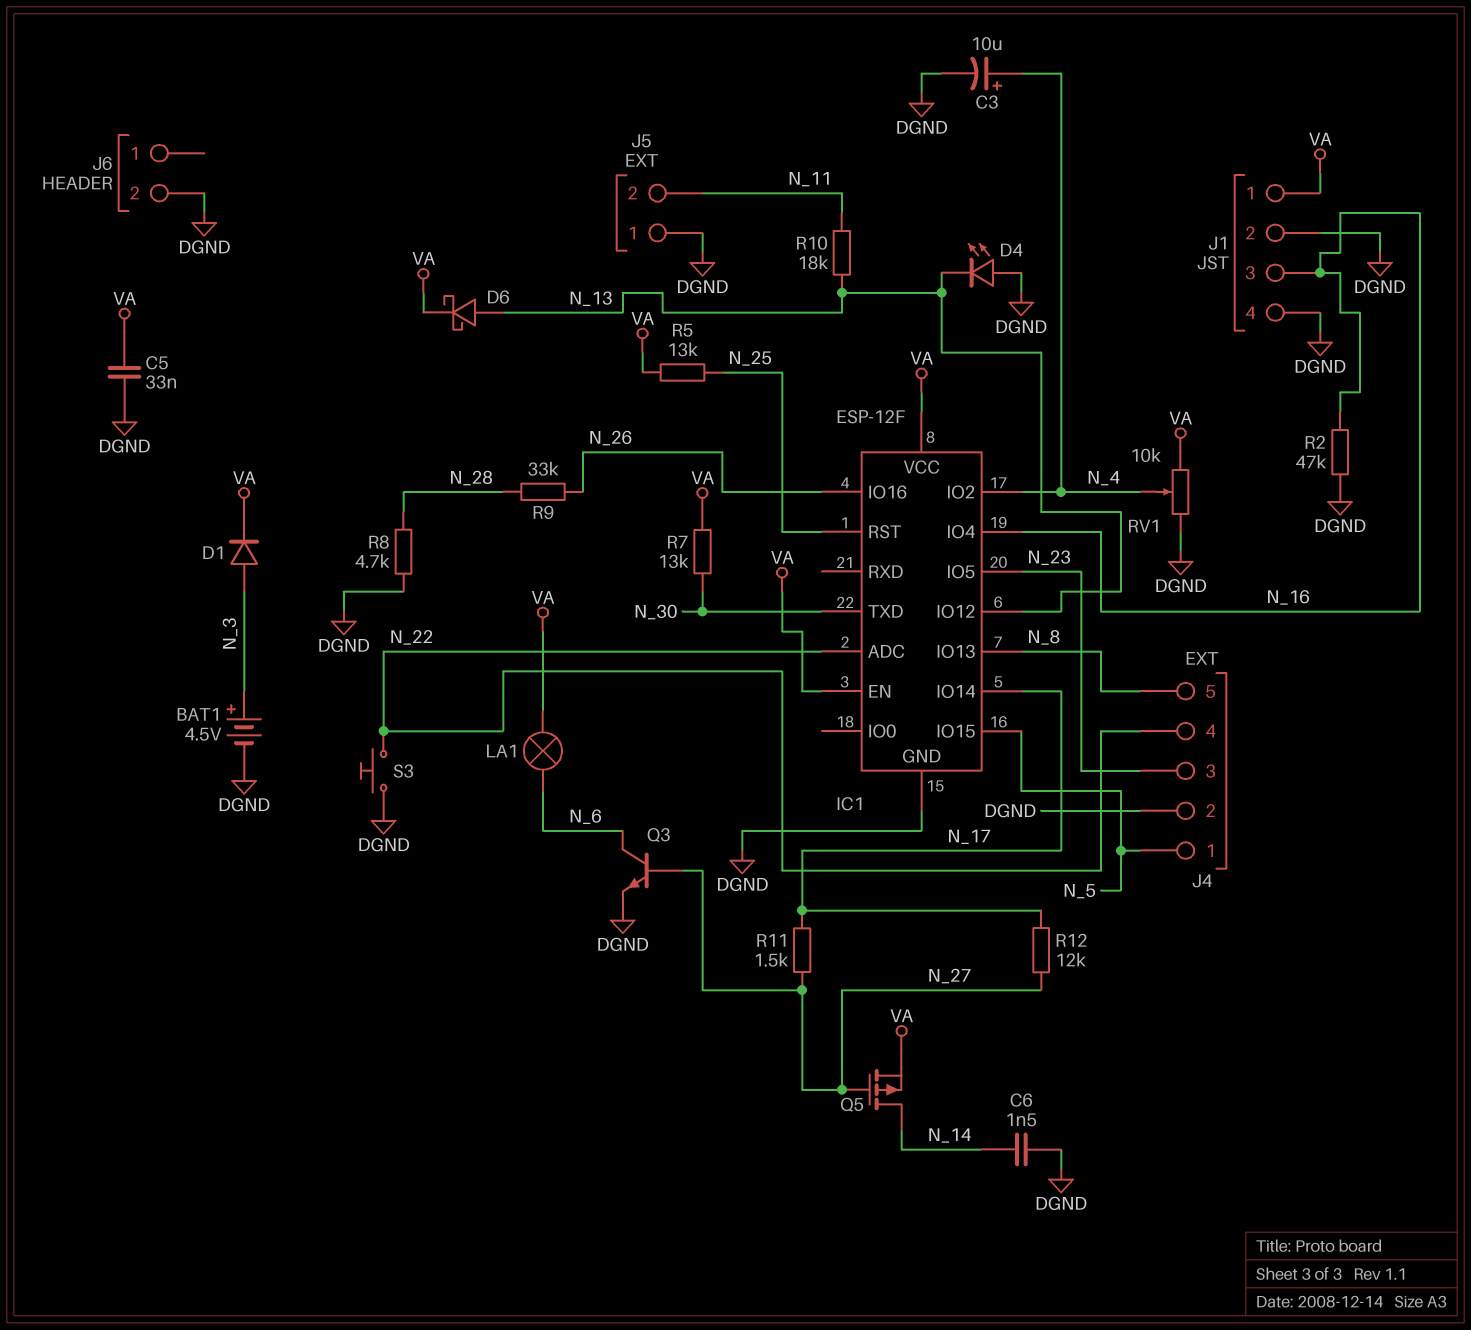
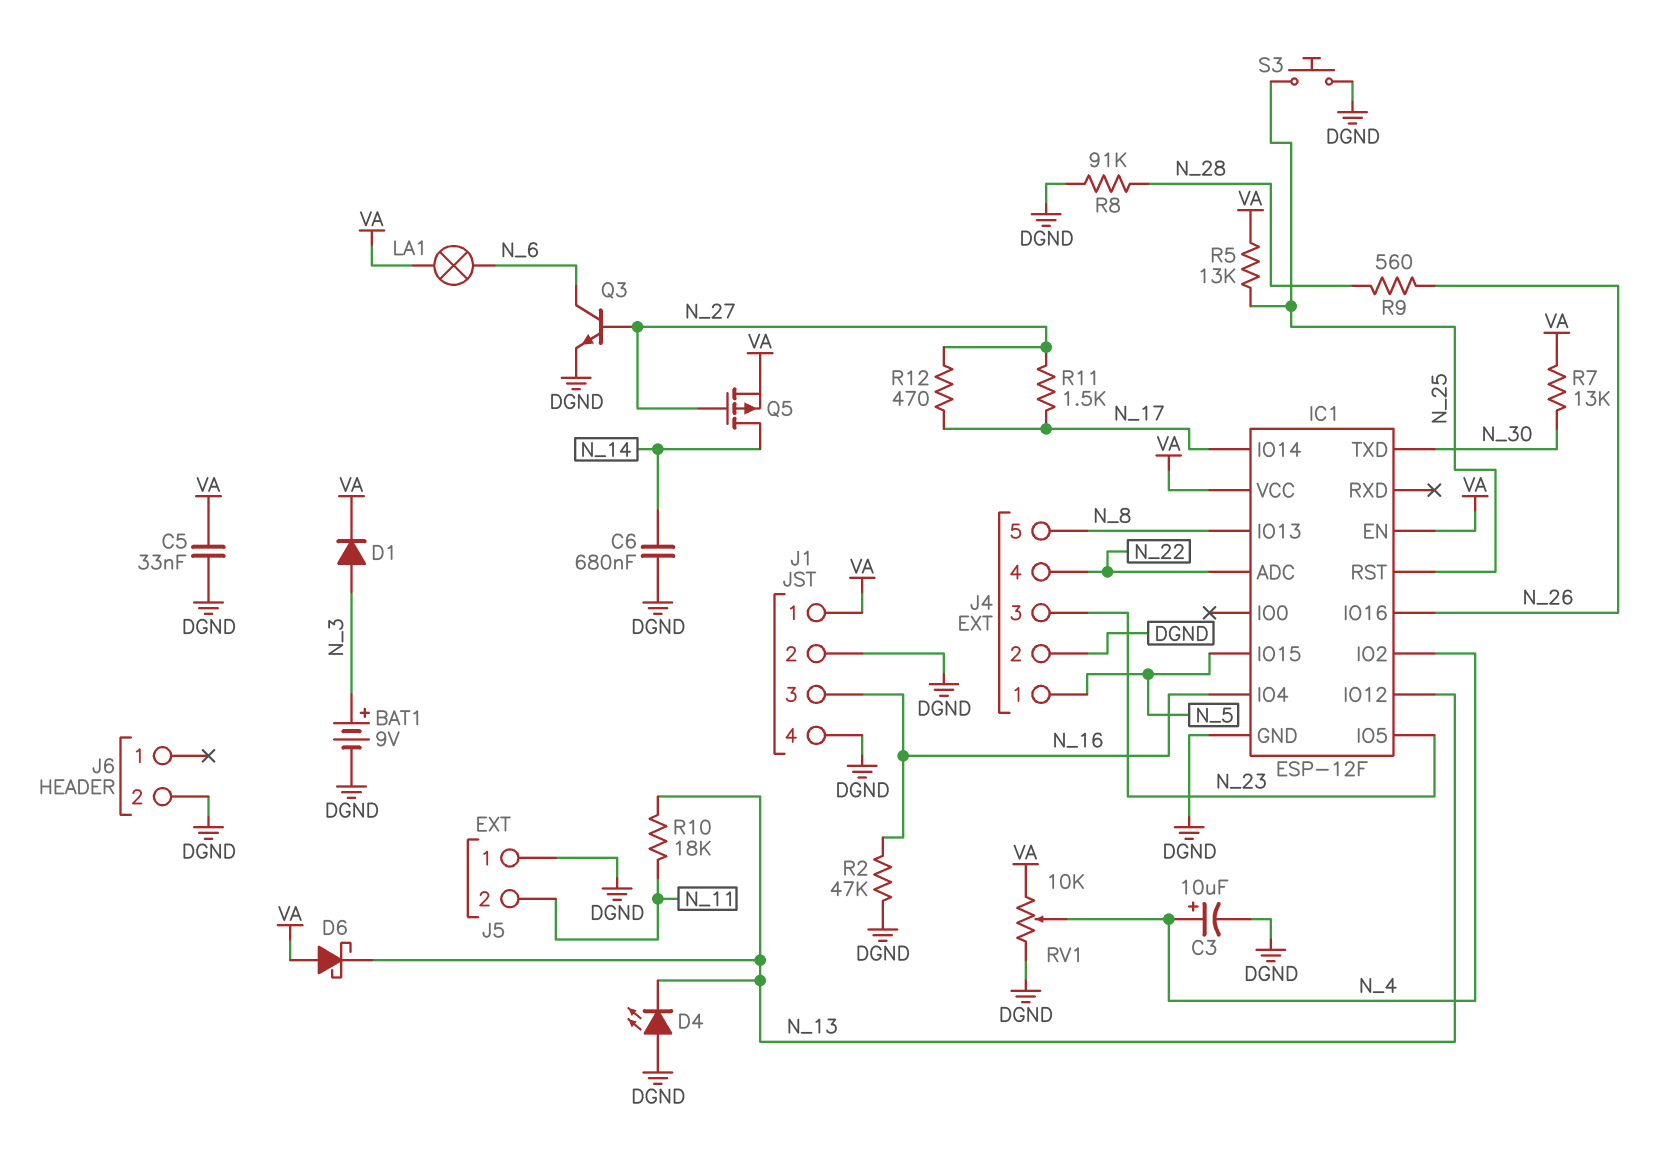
BAT1: 4.5V (plus N_3, minus DGND) -> 9V (plus N_3, minus DGND)
C6: 1.5nF (DGND, N_14) -> 680nF (DGND, N_14)
D6: schottky (A N_13, K VA) -> schottky (A VA, K N_13)
R8: 4.7k (DGND, N_28) -> 91k (DGND, N_28)
R9: 33k (N_26, N_28) -> 560 (N_26, N_28)
R12: 12k (N_17, N_27) -> 470 (N_17, N_27)
S3: button (DGND, N_22) -> button (DGND, N_25)

